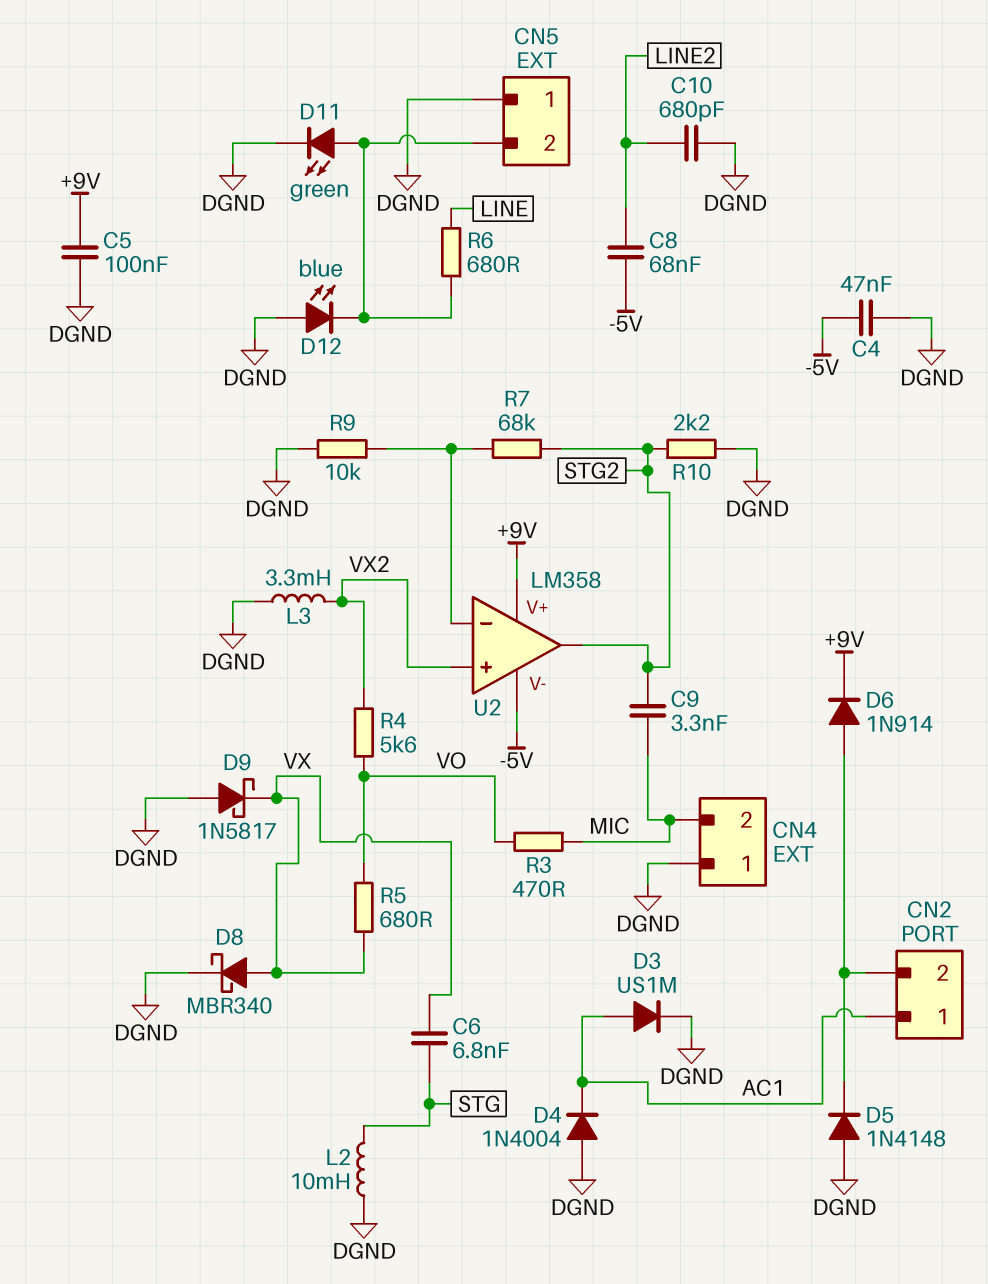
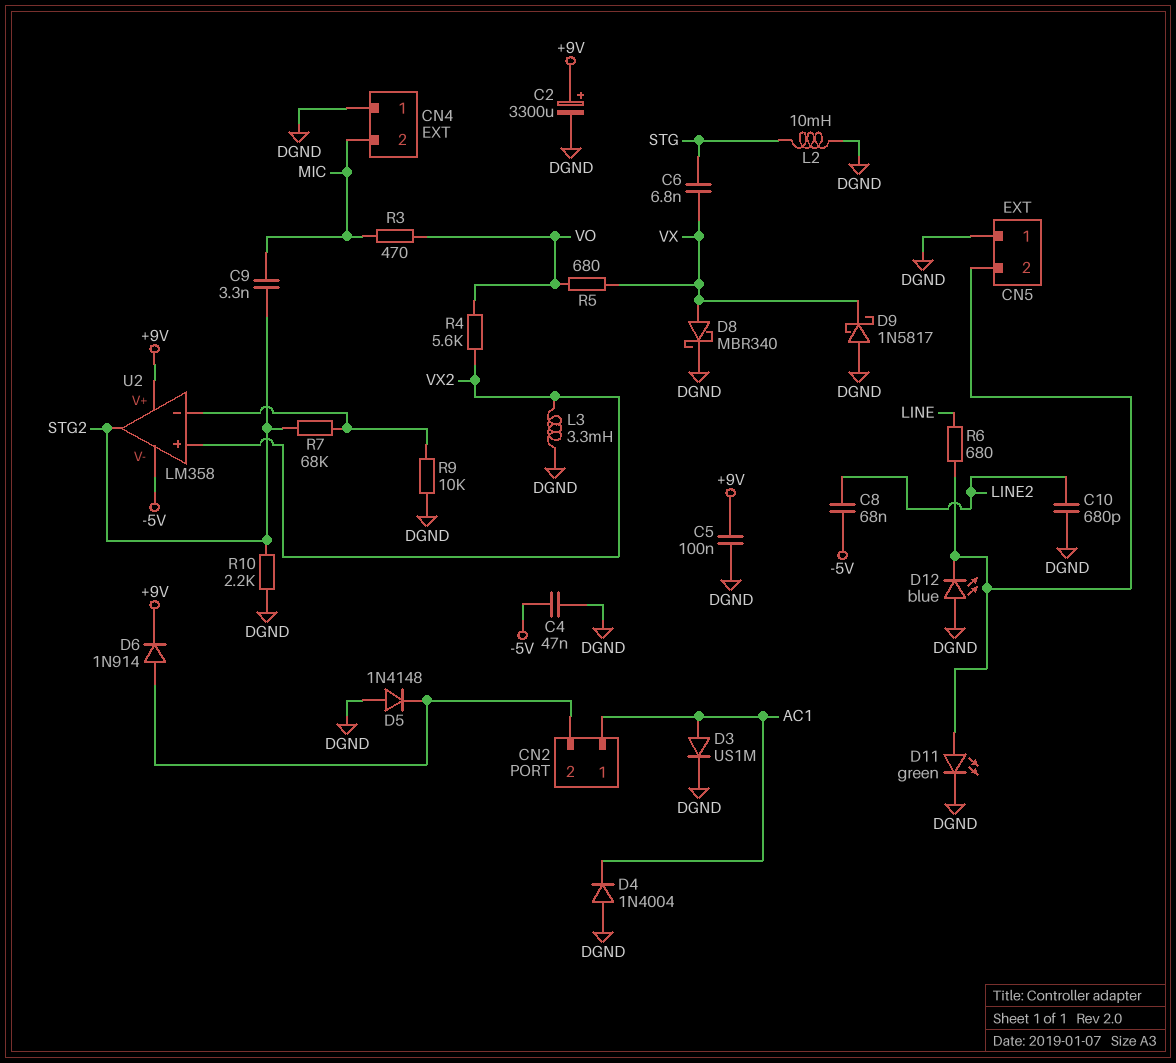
C2: none -> 3300uF (plus +9V, minus DGND)

